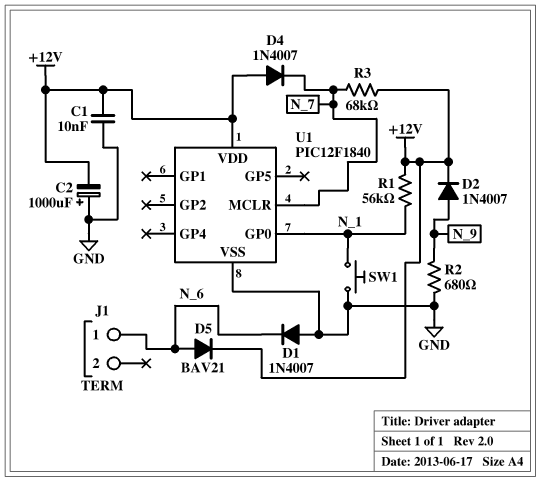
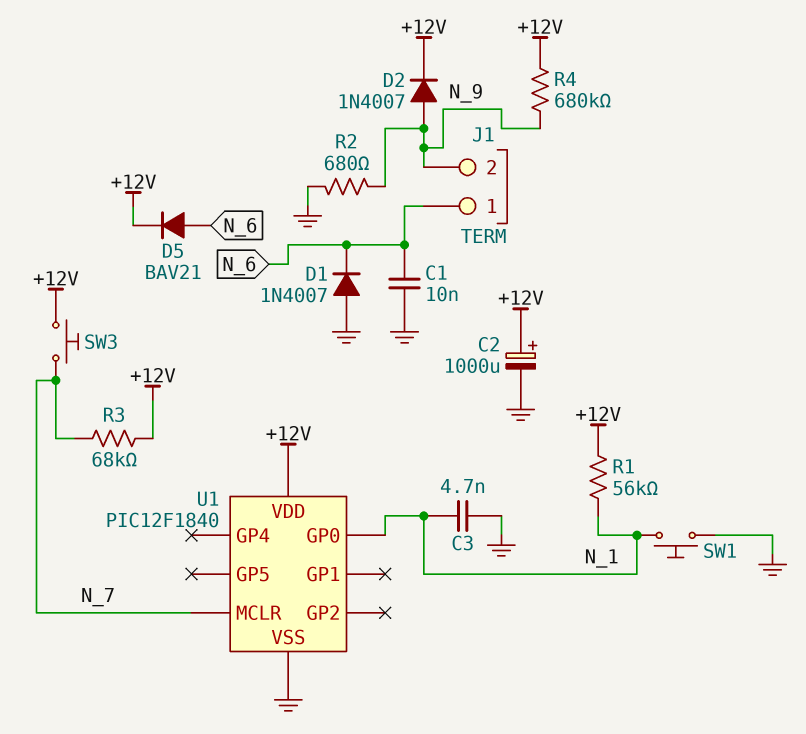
C1: 10nF (+12V, GND) -> 10nF (GND, N_6)
C2: 1000uF (plus GND, minus +12V) -> 1000uF (plus +12V, minus GND)
C3: none -> 4.7nF (GND, N_1)
D4: diode 1N4007 (A +12V, K N_7) -> none
J1 pin 2: none -> N_9
R4: none -> 680k (+12V, N_9)
SW3: none -> button (+12V, N_7)

